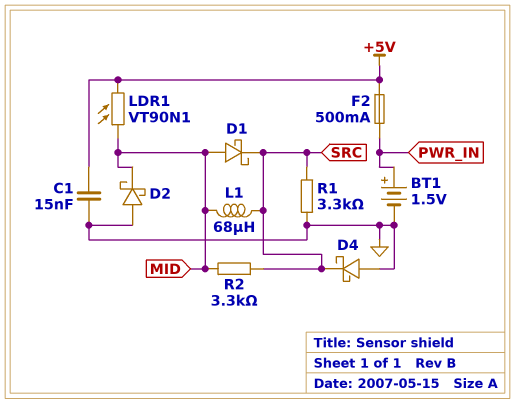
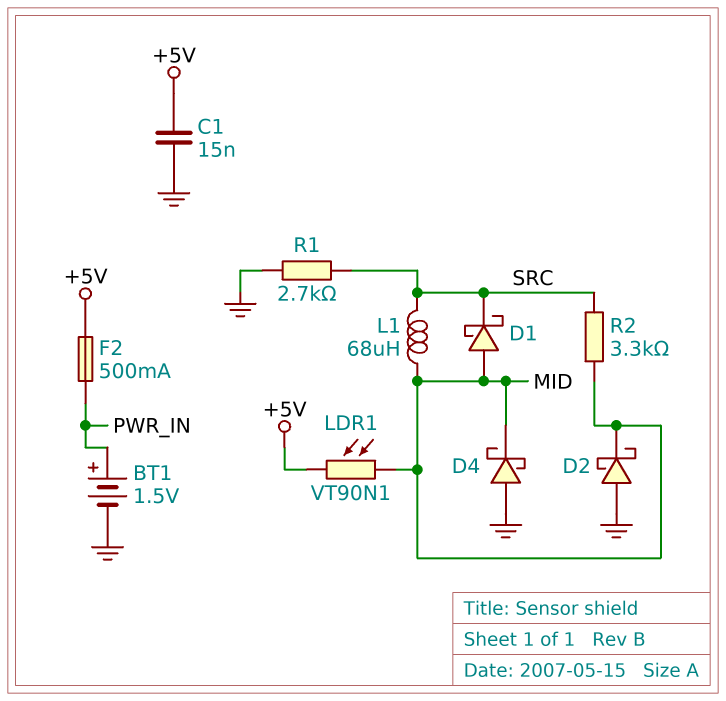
D4: schottky (A GND, K SRC) -> schottky (A GND, K MID)
R1: 3.3k (GND, SRC) -> 2.7k (GND, SRC)

